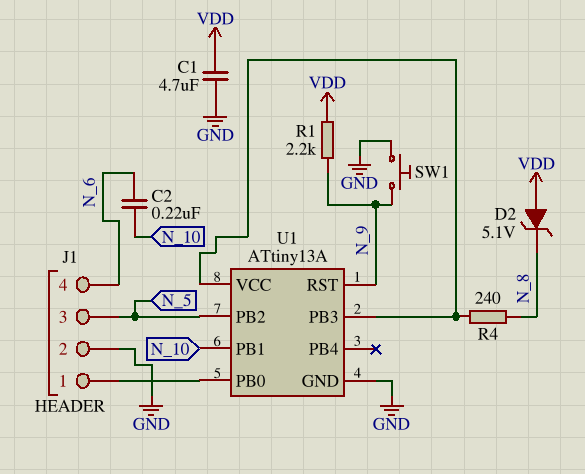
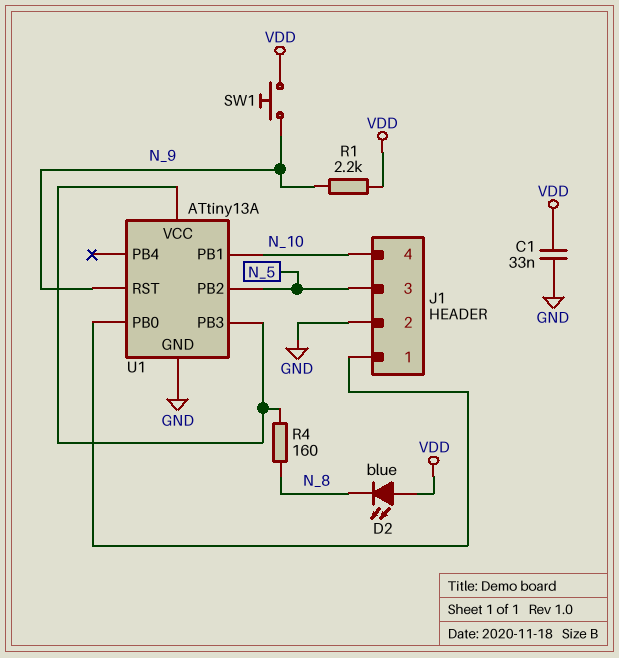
C1: 4.7uF (GND, VDD) -> 33nF (GND, VDD)
C2: 220nF (N_6, N_10) -> none
D2: zener 5.1V (A VDD, K N_8) -> LED blue (A VDD, K N_8)
J1 pin 4: N_6 -> N_10
R4: 240 (N_8, U1/PB3) -> 160 (N_8, U1/PB3)
SW1: button (GND, N_9) -> button (N_9, VDD)

